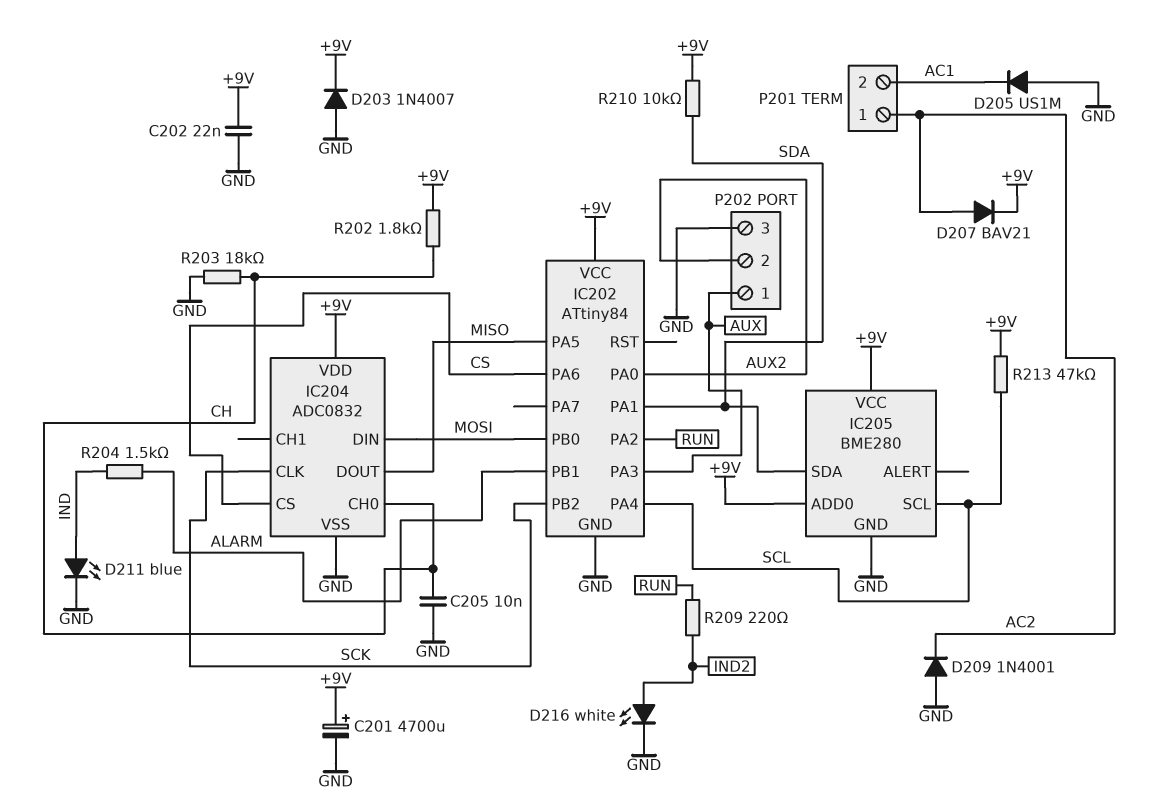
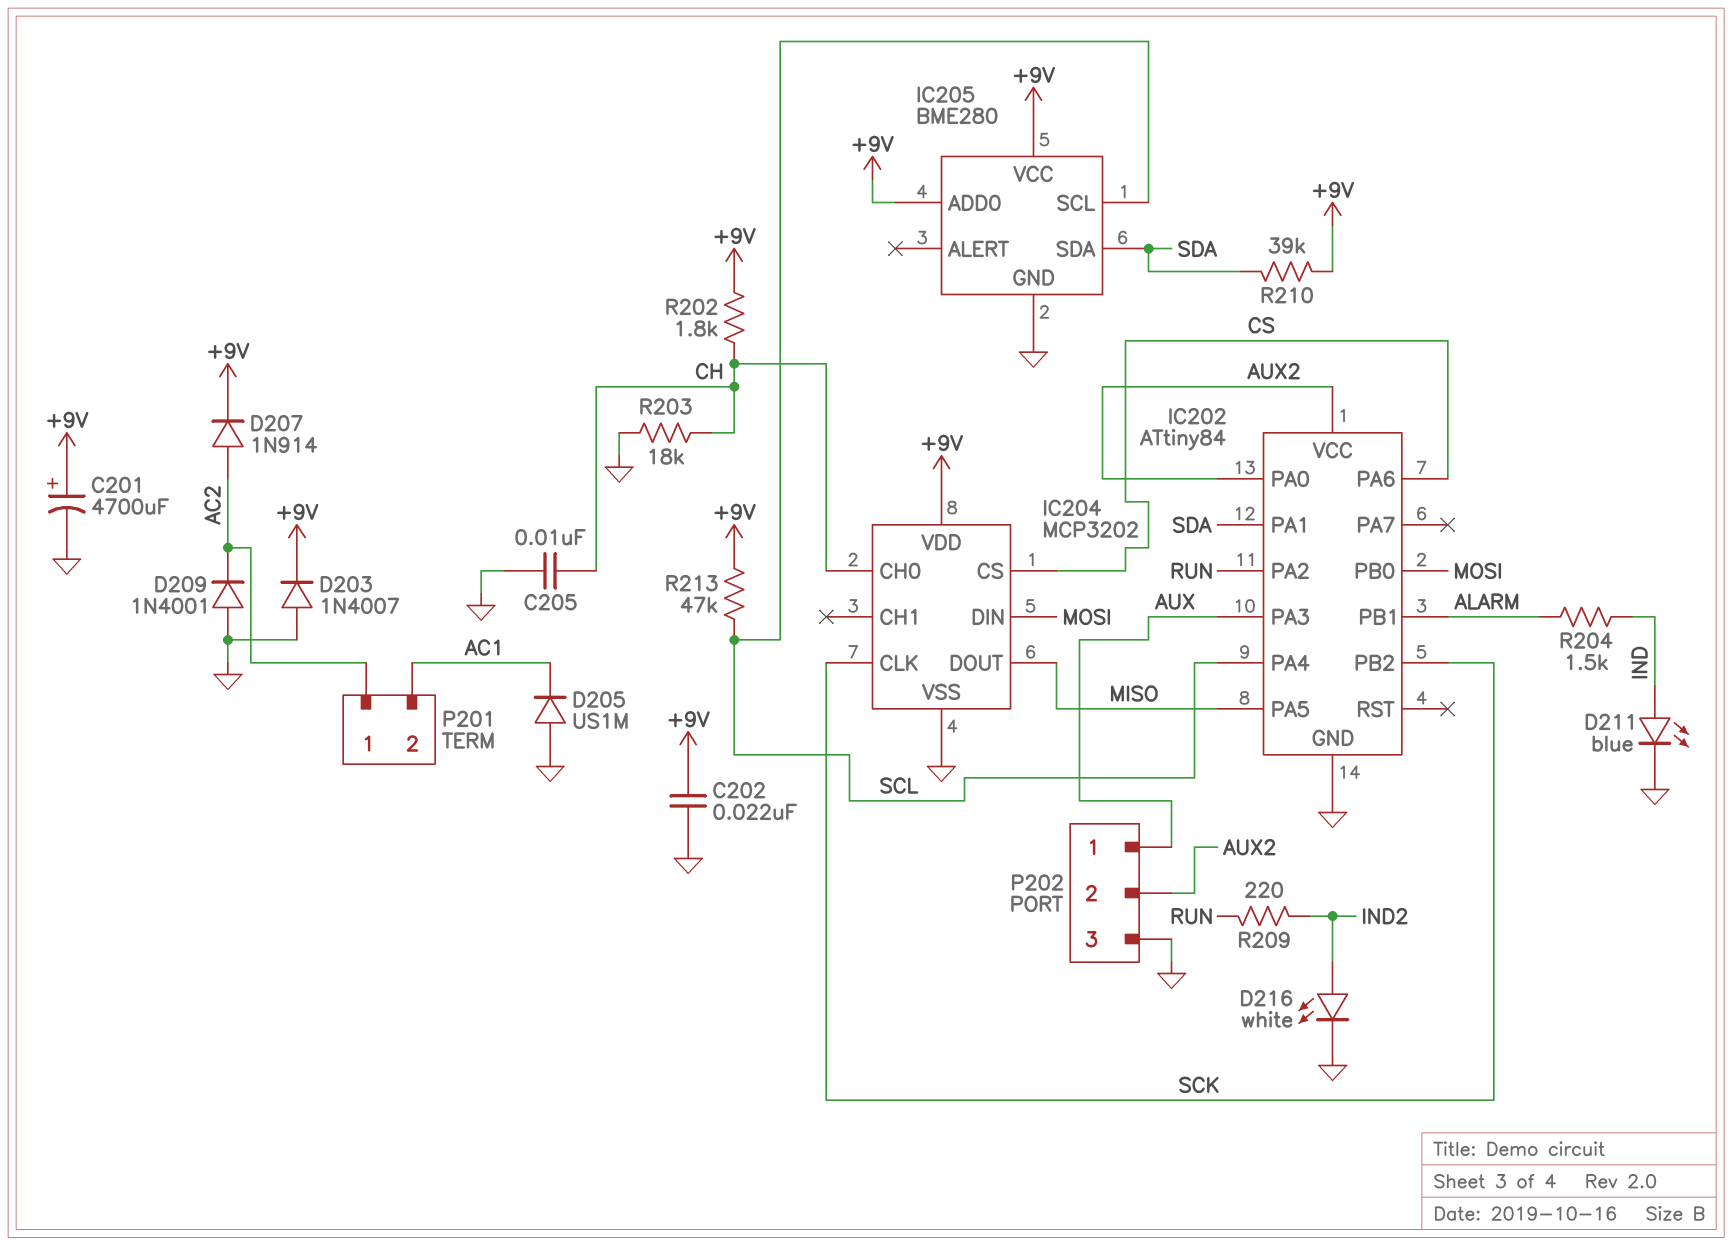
D207: diode BAV21 (A AC2, K +9V) -> diode 1N914 (A AC2, K +9V)
IC202 pin VCC: +9V -> AUX2
IC204: ADC0832 -> MCP3202
R210: 10k (+9V, SDA) -> 39k (+9V, SDA)

